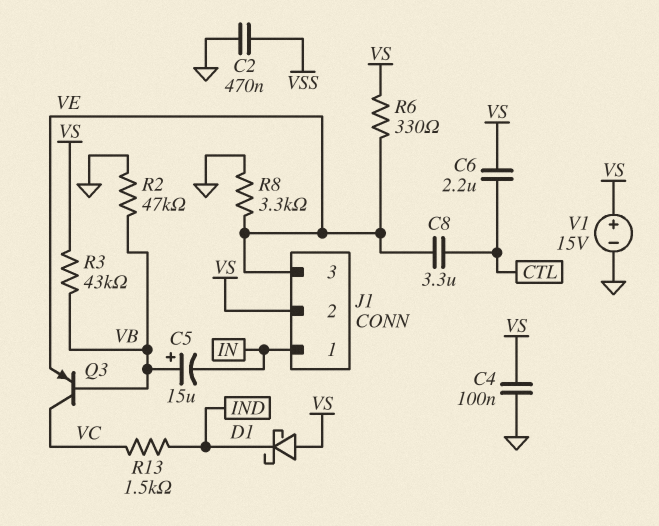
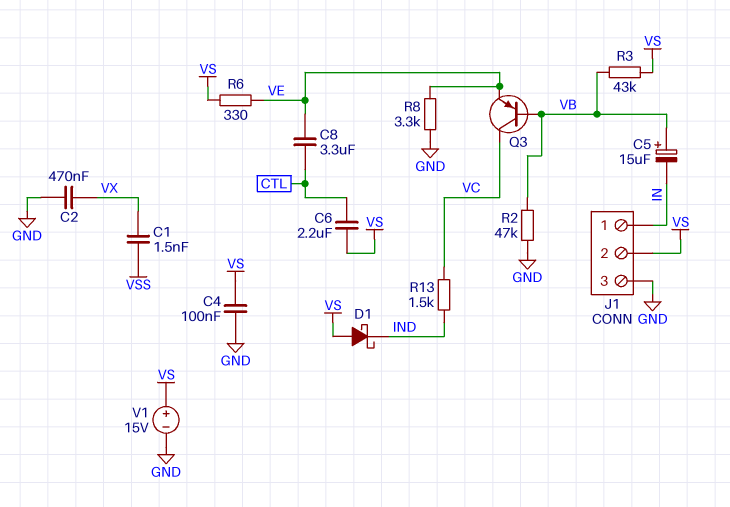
C1: none -> 1.5nF (VSS, VX)
C2: 470nF (GND, VSS) -> 470nF (GND, VX)
J1 pin 3: VE -> GND

